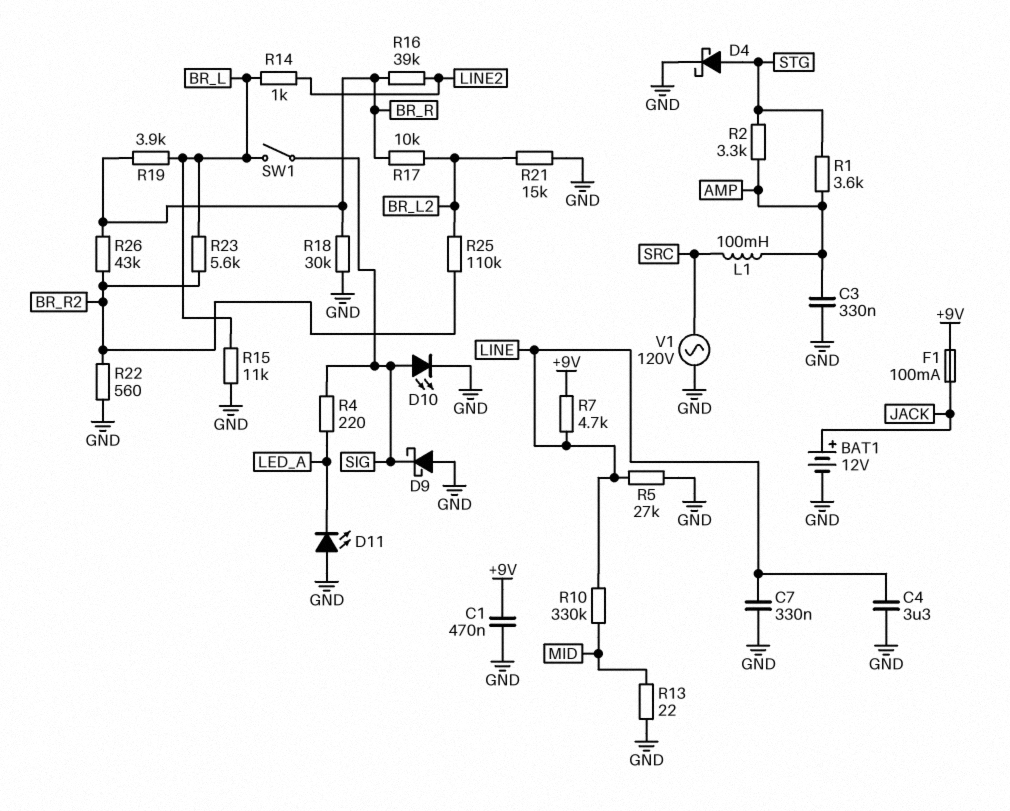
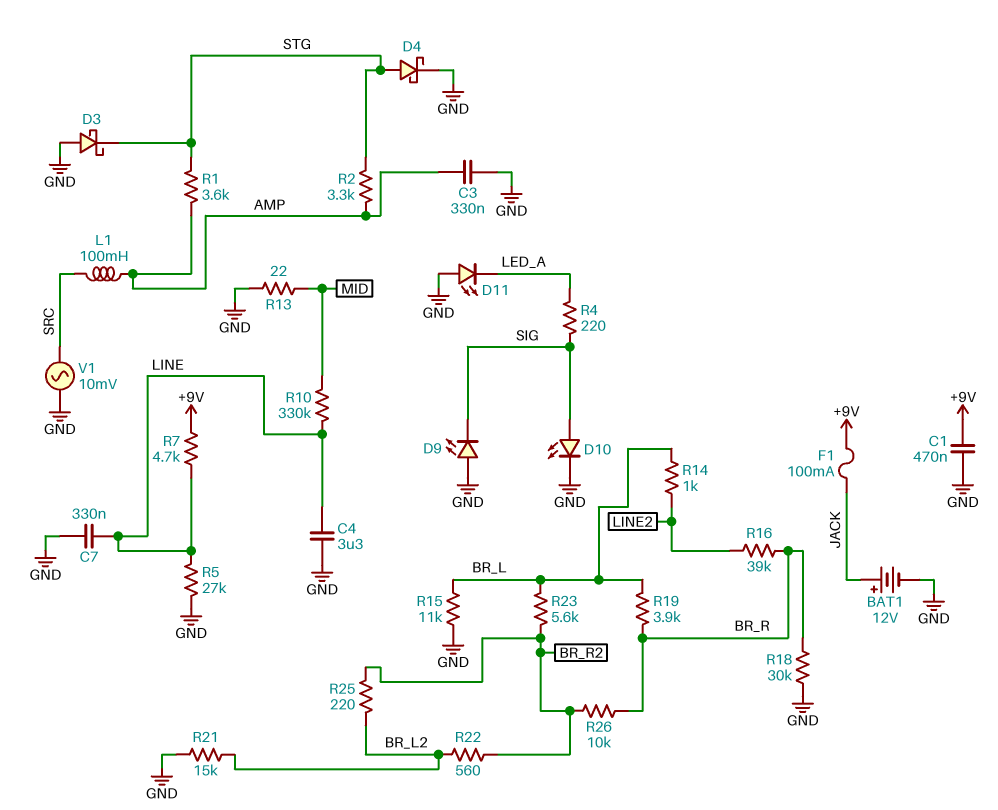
D3: none -> schottky (A GND, K STG)
D9: schottky (A GND, K SIG) -> LED (A GND, K SIG)
R17: 10k (BR_L2, BR_R) -> none
R22: 560 (BR_R2, GND) -> 560 (BR_L2, BR_R2)
R25: 110k (BR_L2, BR_R2) -> 220 (BR_L2, BR_R2)
R26: 43k (BR_R, BR_R2) -> 10k (BR_R, BR_R2)
SW1: switch (BR_L, SIG) -> none
V1: AC 120V (GND, SRC) -> AC 10mV (GND, SRC)

